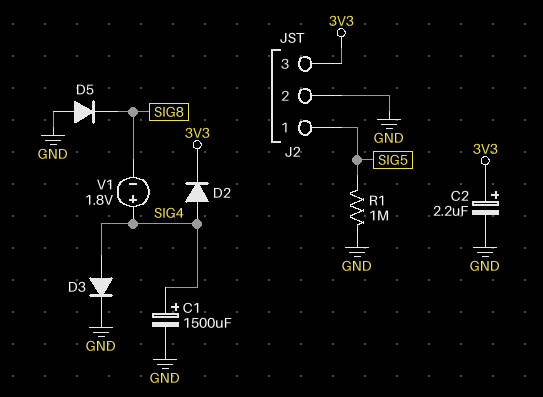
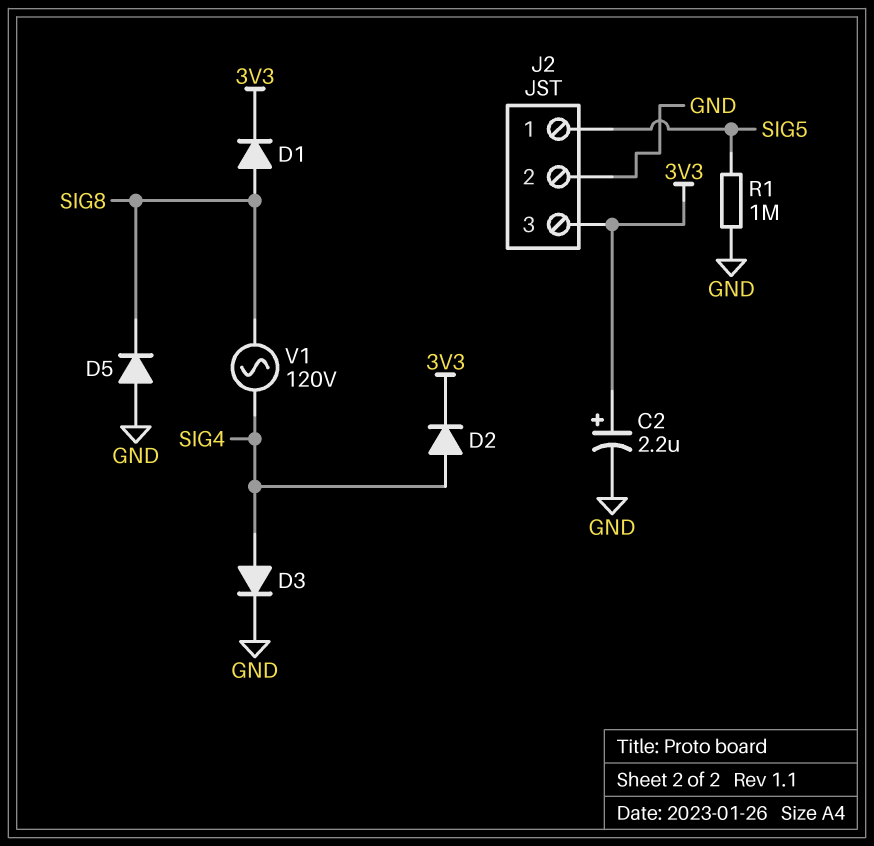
C1: 1500uF (plus SIG4, minus GND) -> none
D1: none -> diode (A SIG8, K 3V3)
V1: 1.8V (plus SIG4, minus SIG8) -> AC 120V (SIG4, SIG8)

